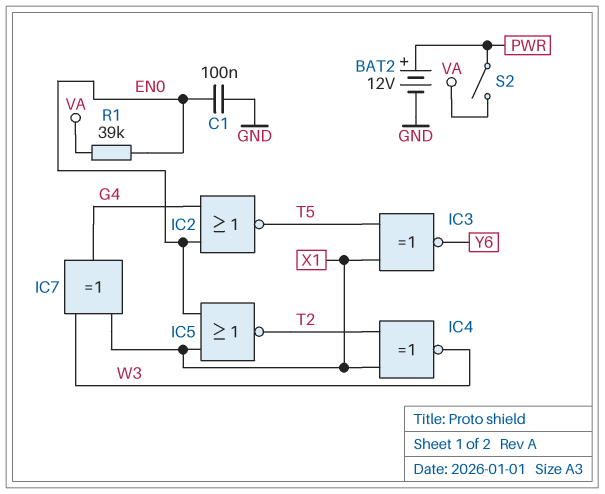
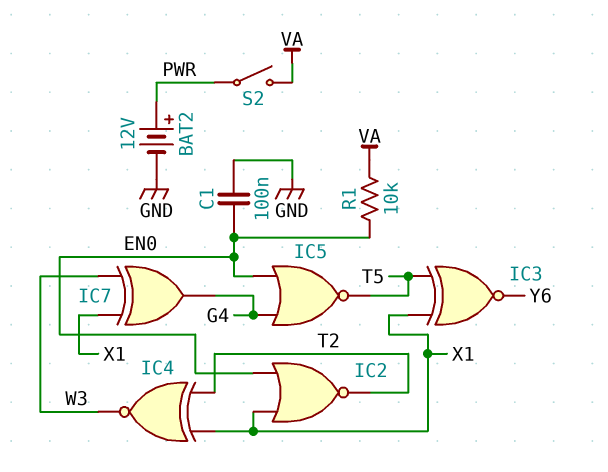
IC2: NOR (in EN0, in G4, out T5) -> NOR (in EN0, in X1, out T2)
IC5: NOR (in EN0, in X1, out T2) -> NOR (in EN0, in G4, out T5)
R1: 39k (EN0, VA) -> 10k (EN0, VA)

